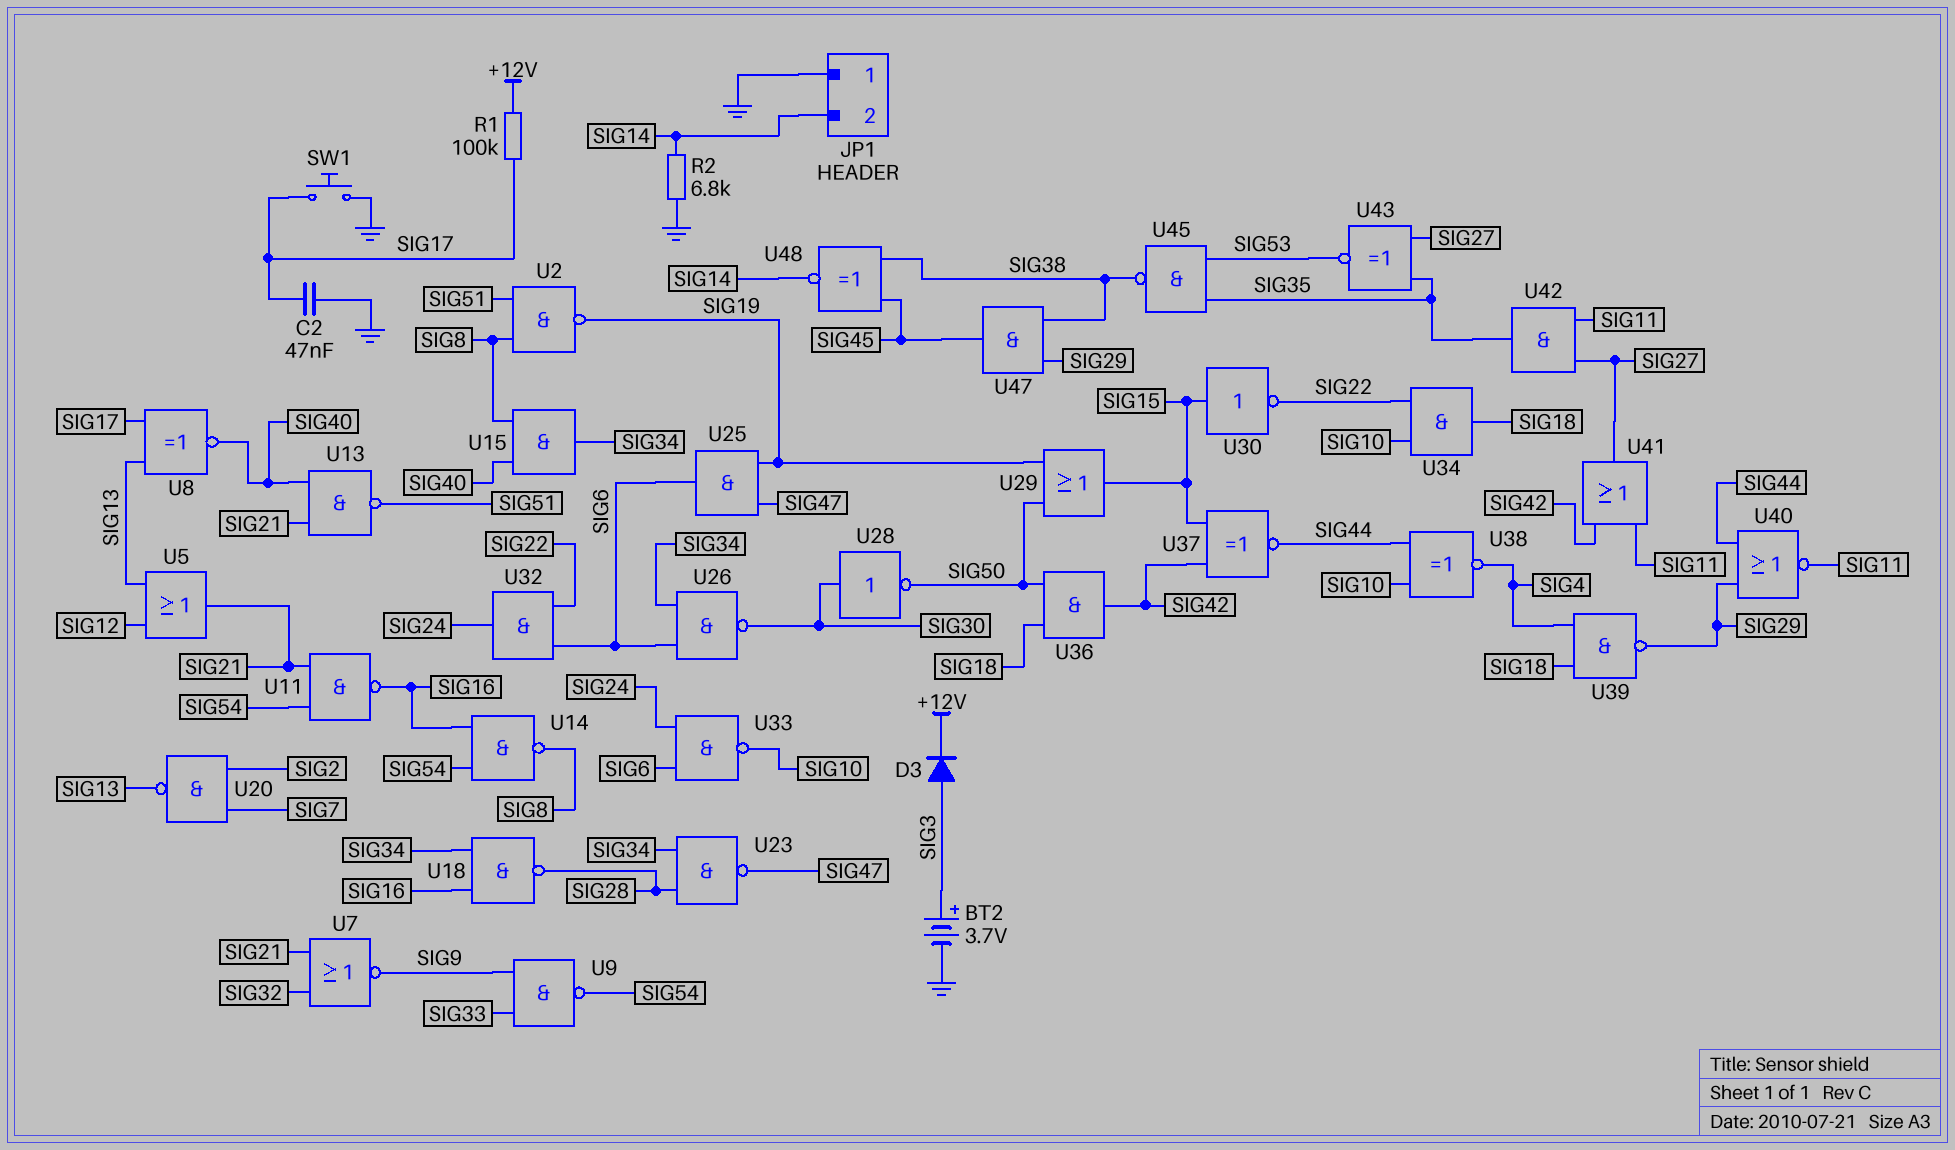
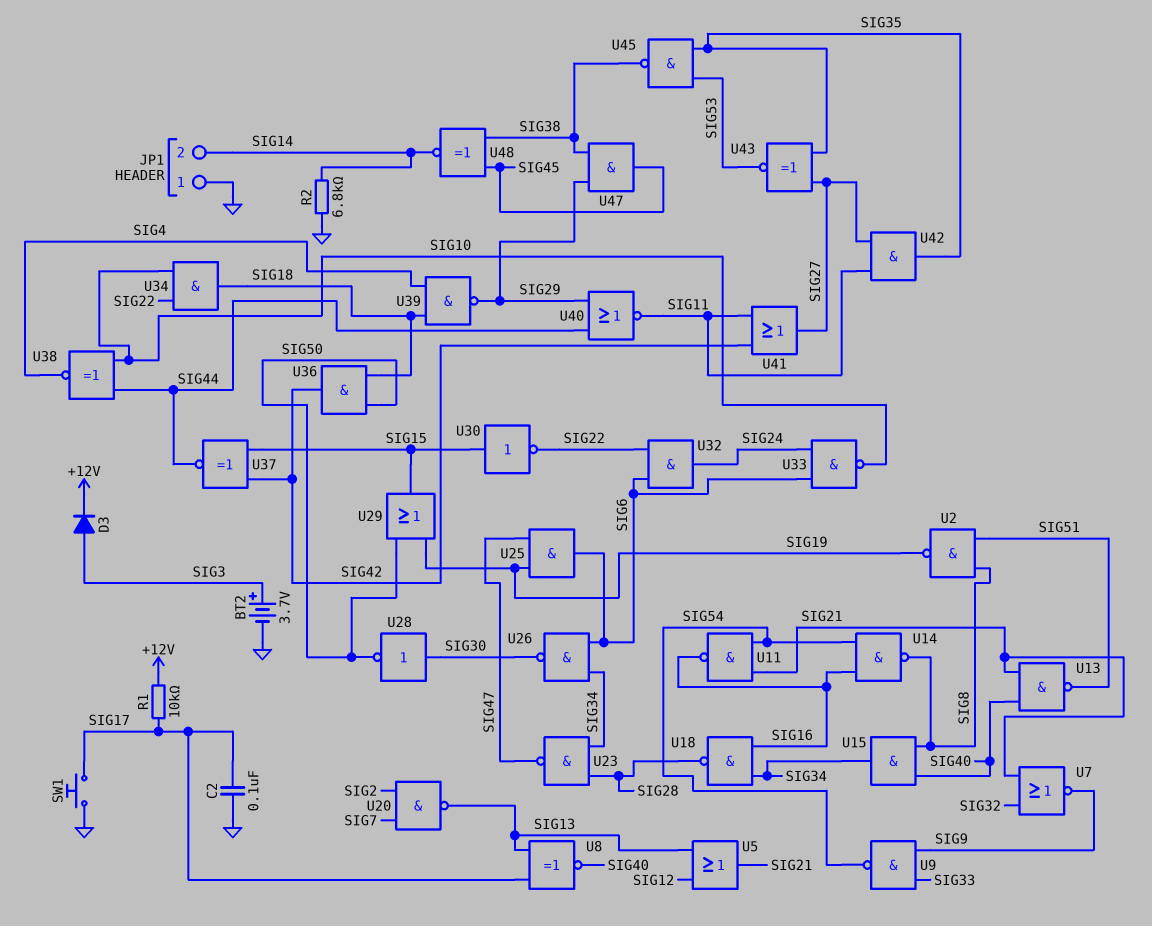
C2: 47nF (GND, SIG17) -> 100nF (GND, SIG17)
R1: 100k (+12V, SIG17) -> 10k (+12V, SIG17)

